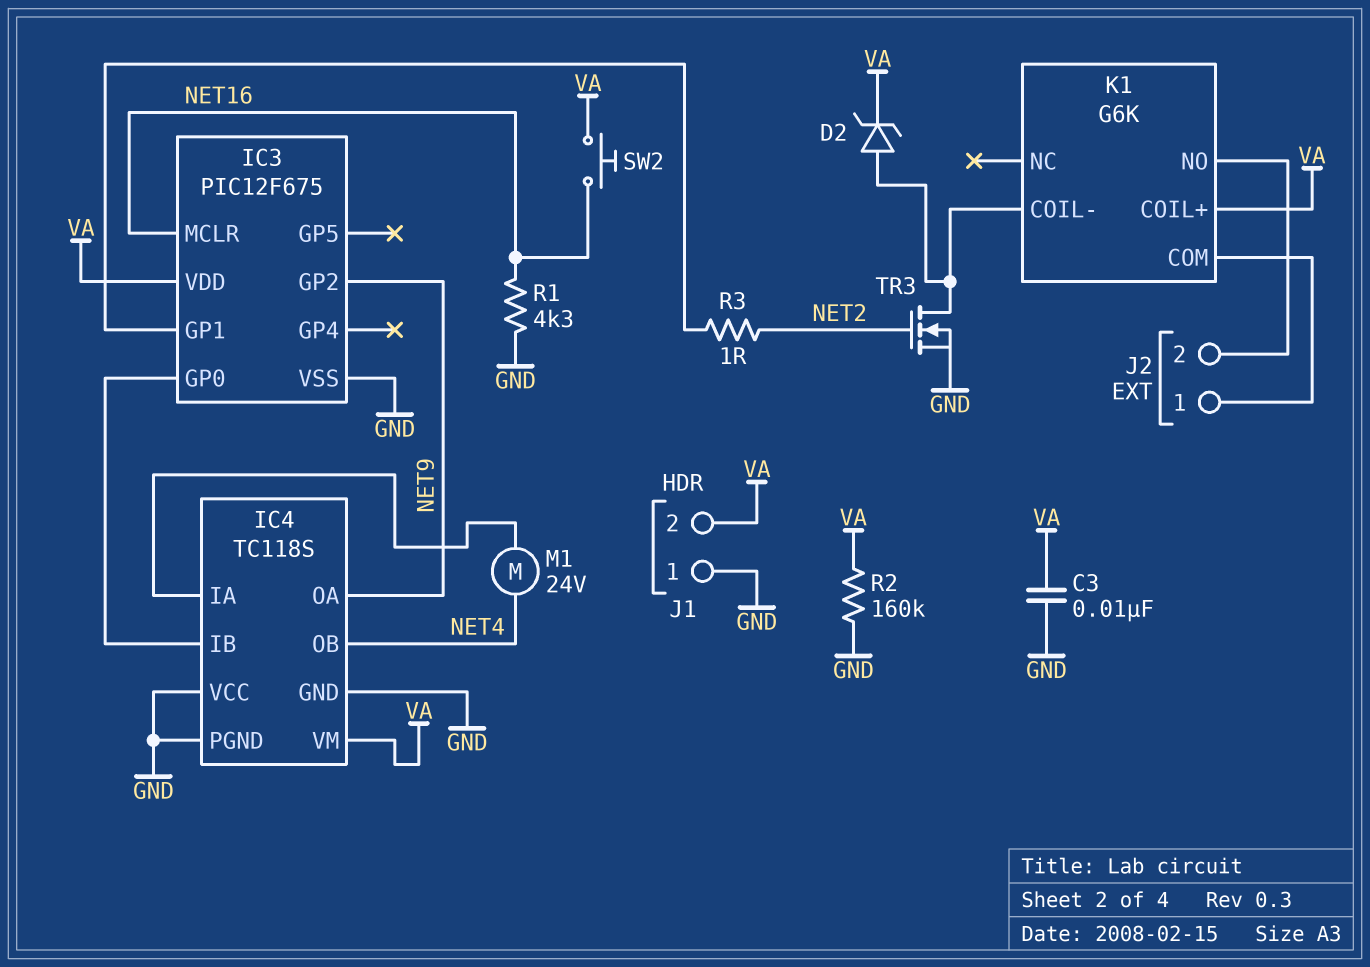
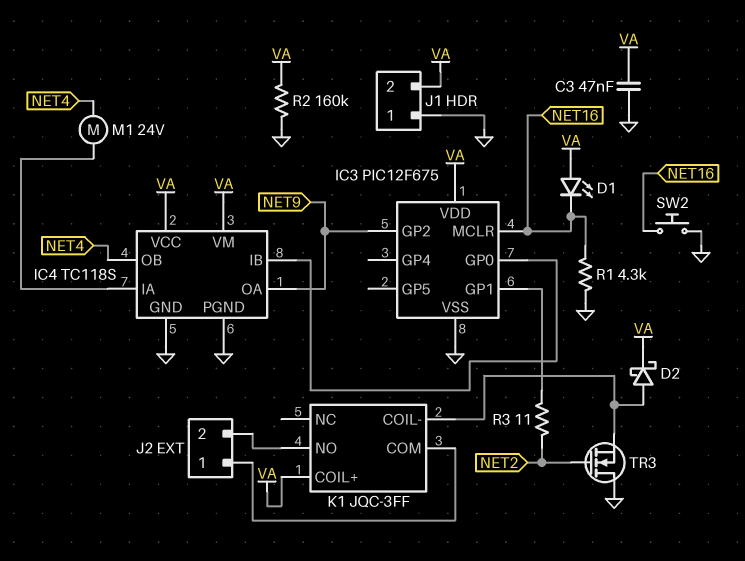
C3: 10nF (GND, VA) -> 47nF (GND, VA)
D1: none -> LED (A VA, K NET16)
D2: zener (A K1/COIL-, K VA) -> schottky (A K1/COIL-, K VA)
IC4 pin VCC: GND -> VA
K1: G6K -> JQC-3FF
R3: 1 (IC3/GP1, NET2) -> 11 (IC3/GP1, NET2)
SW2: button (NET16, VA) -> button (GND, NET16)
TR3: NMOS (G NET2, D K1/COIL-, S GND) -> NMOS (G NET2, D GND, S K1/COIL-)

